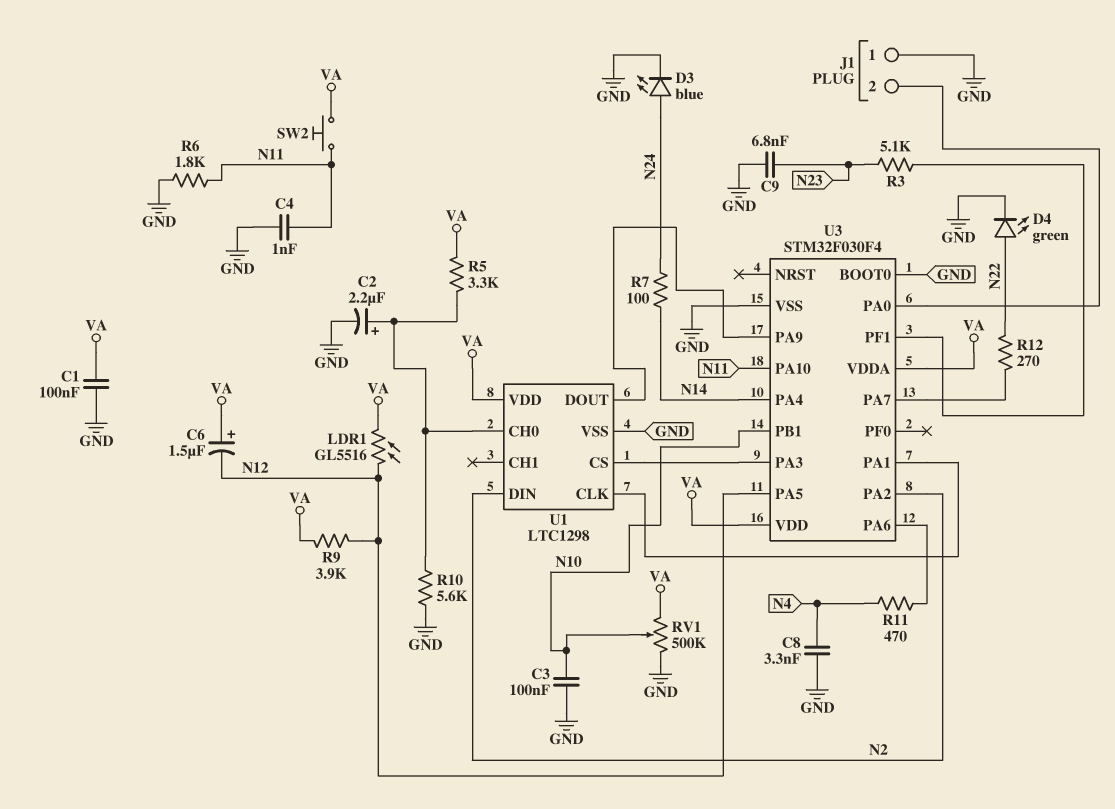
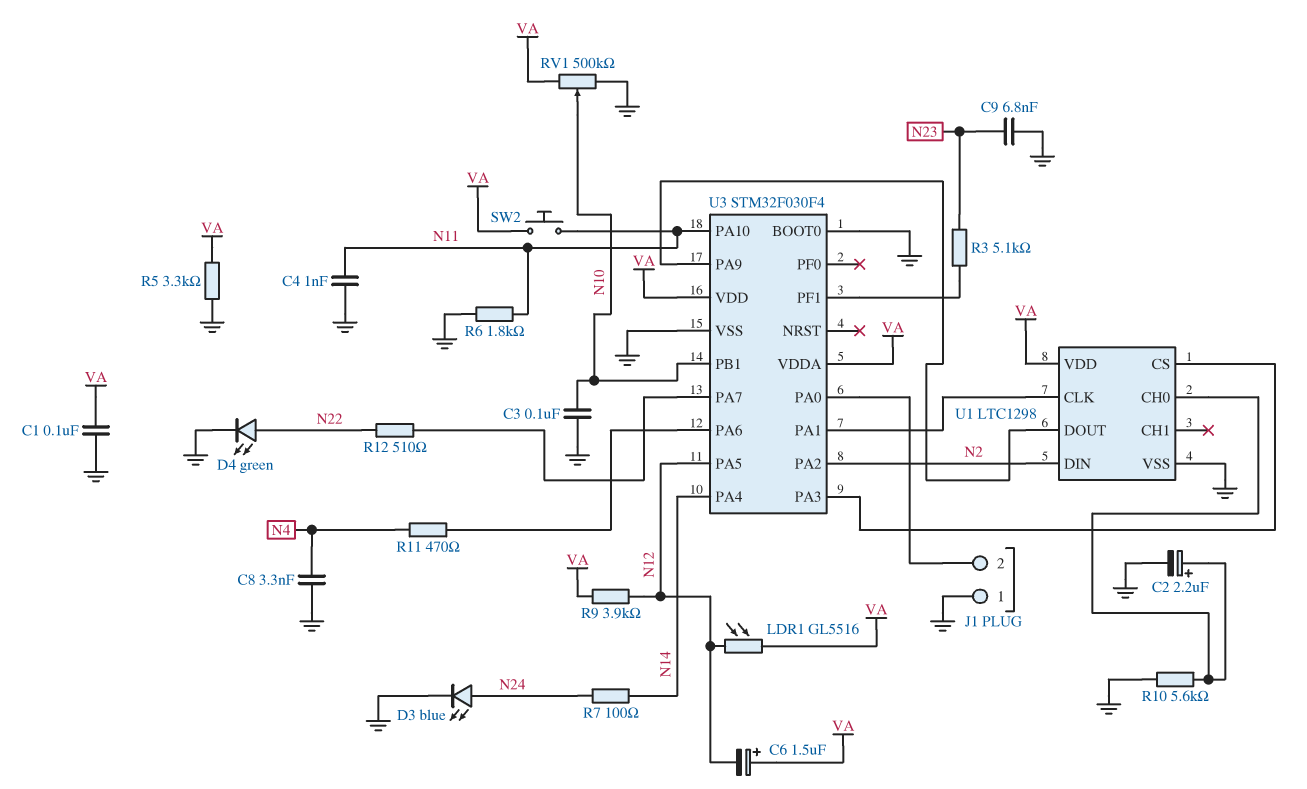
R5: 3.3k (U1/CH0, VA) -> 3.3k (GND, VA)
R12: 270 (N22, U3/PA7) -> 510 (N22, U3/PA7)

